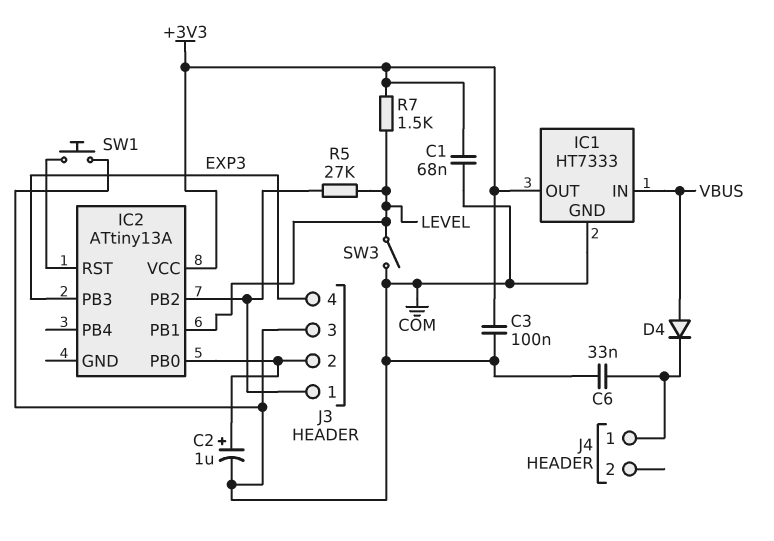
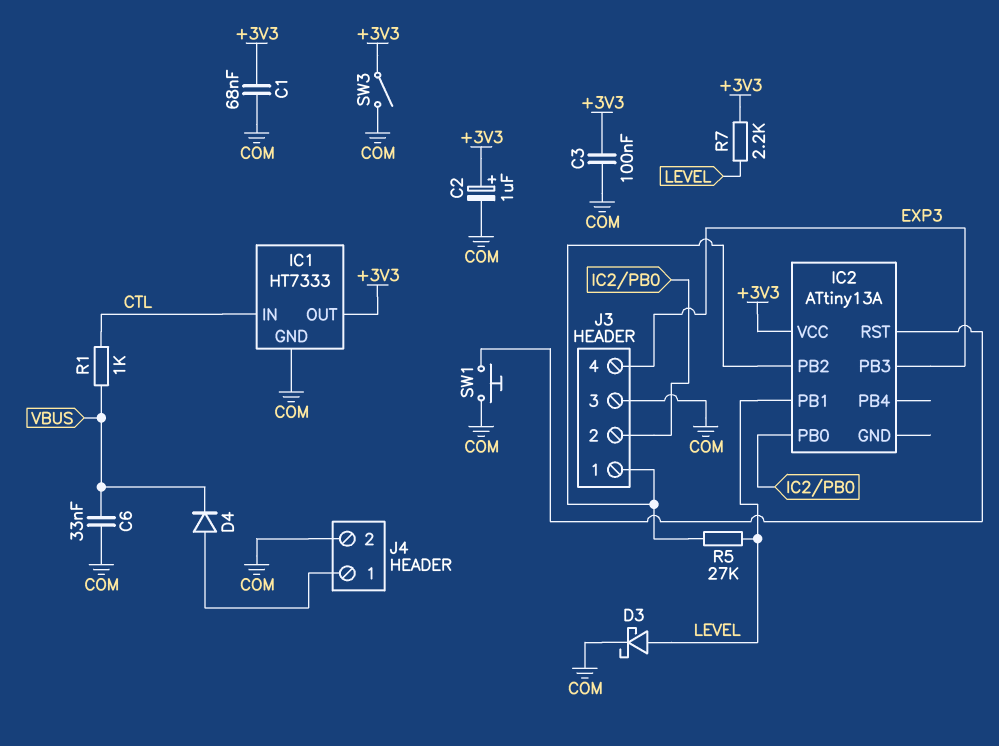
C2: 1uF (plus IC2/PB0, minus COM) -> 1uF (plus +3V3, minus COM)
C6: 33nF (COM, J4/1) -> 33nF (COM, VBUS)
D3: none -> schottky (A LEVEL, K COM)
D4: diode (A VBUS, K J4/1) -> diode (A J4/1, K VBUS)
IC1 pin IN: VBUS -> CTL
J4 pin 2: none -> COM
R1: none -> 1k (CTL, VBUS)
R7: 1.5k (+3V3, LEVEL) -> 2.2k (+3V3, LEVEL)
SW3: switch (COM, LEVEL) -> switch (+3V3, COM)

